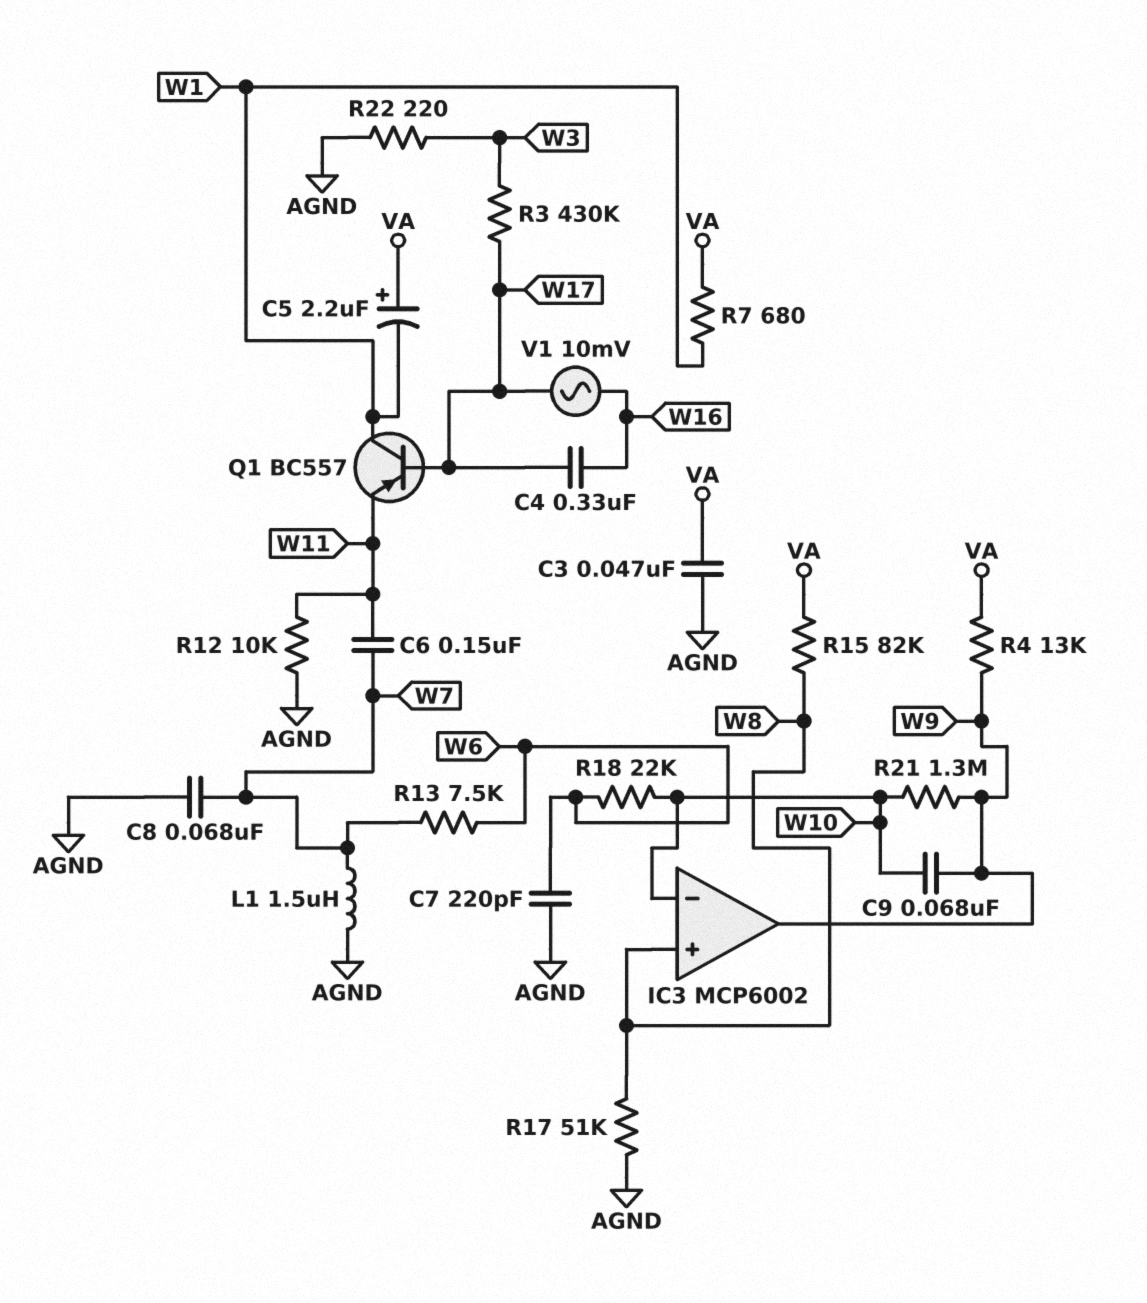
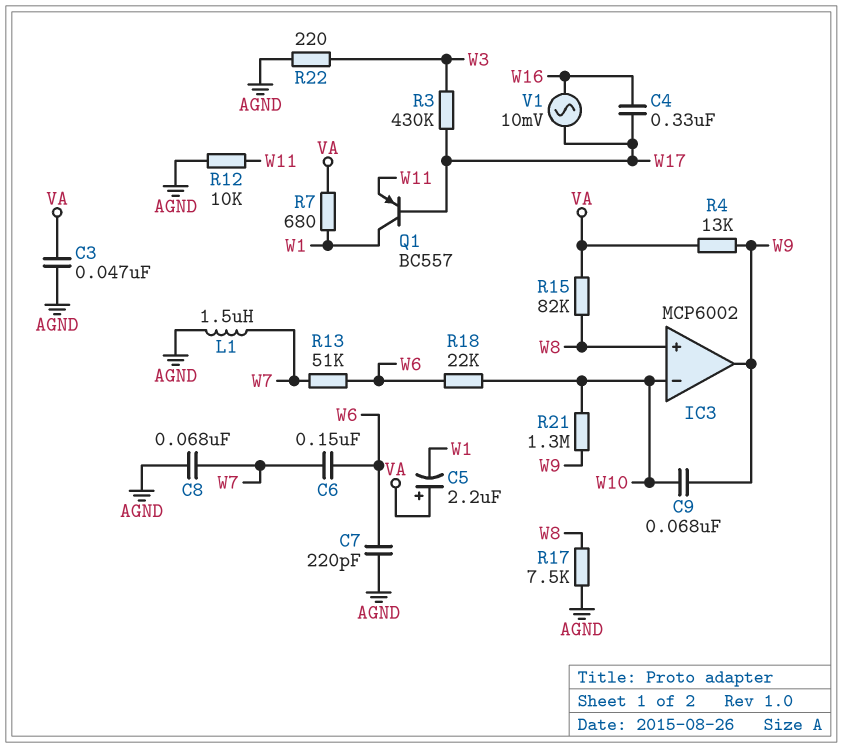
C6: 150nF (W7, W11) -> 150nF (W6, W7)
R13: 7.5k (W6, W7) -> 51k (W6, W7)
R17: 51k (AGND, W8) -> 7.5k (AGND, W8)

